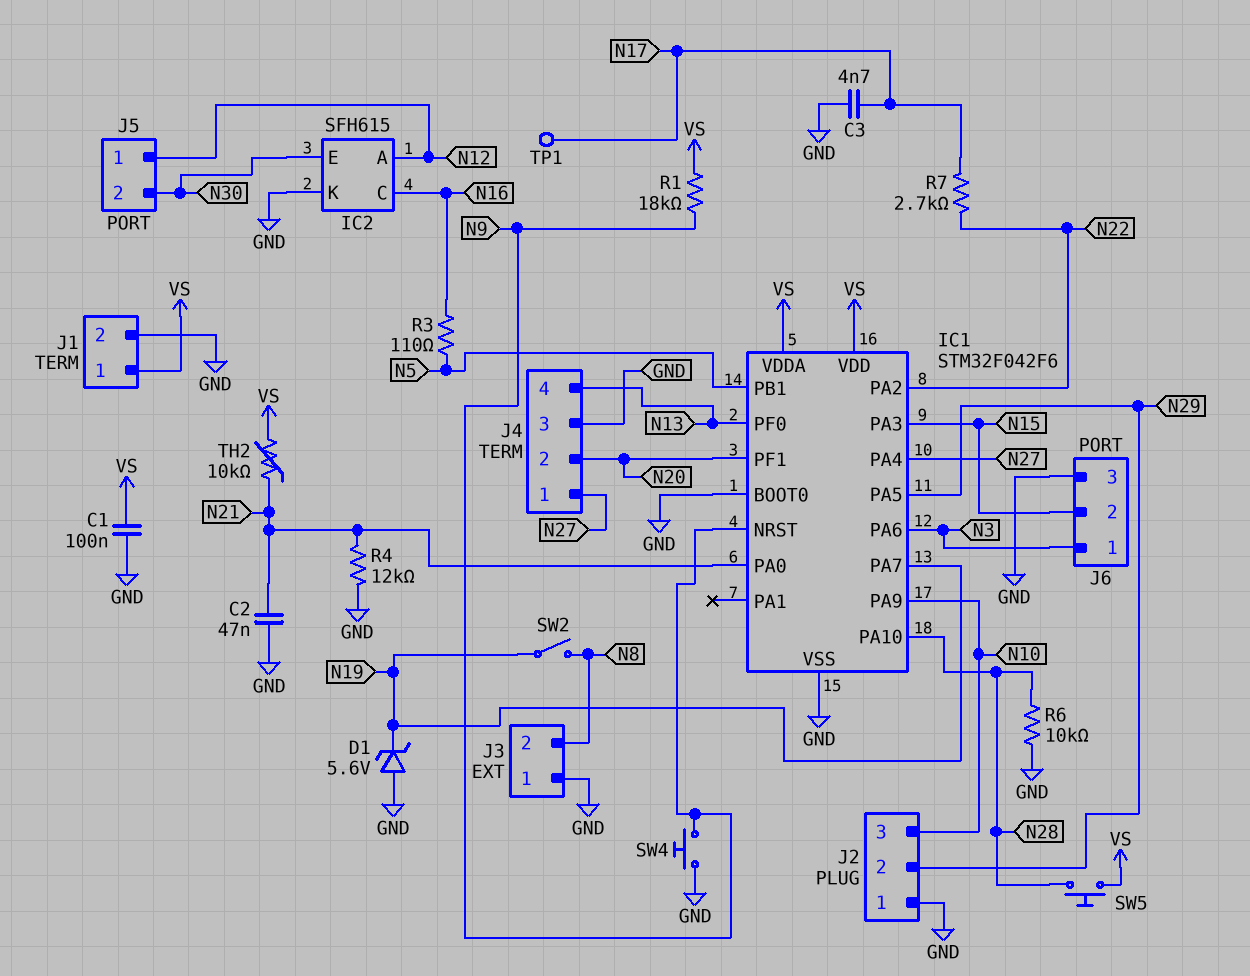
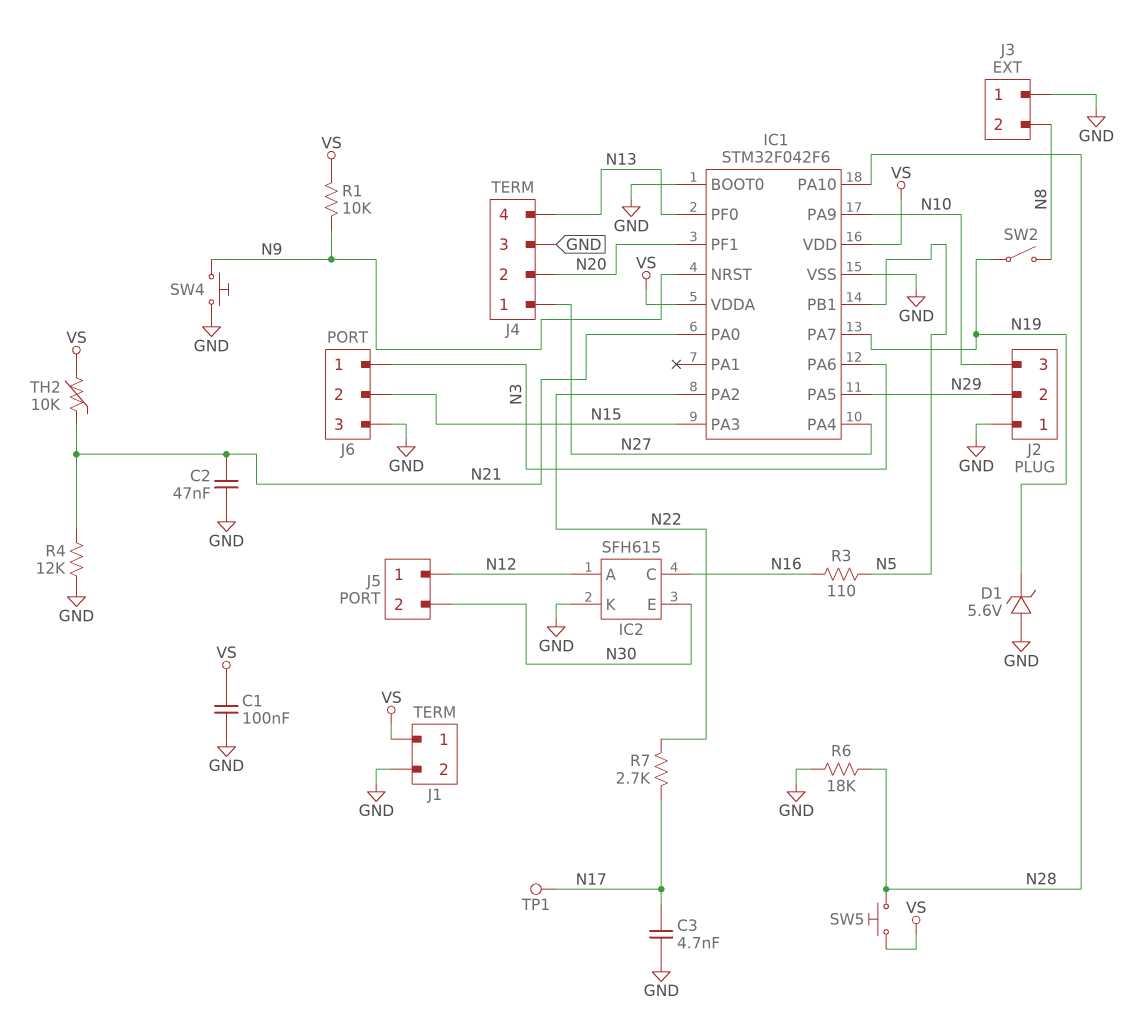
R1: 18k (N9, VS) -> 10k (N9, VS)
R6: 10k (GND, N28) -> 18k (GND, N28)

